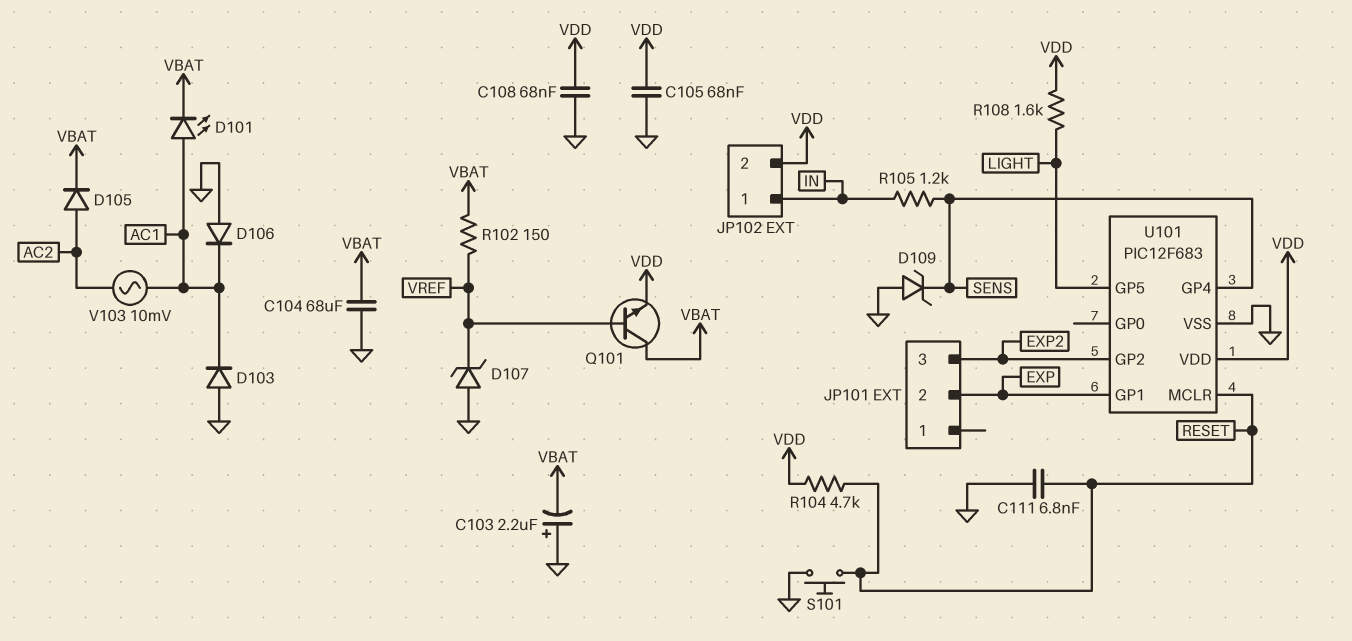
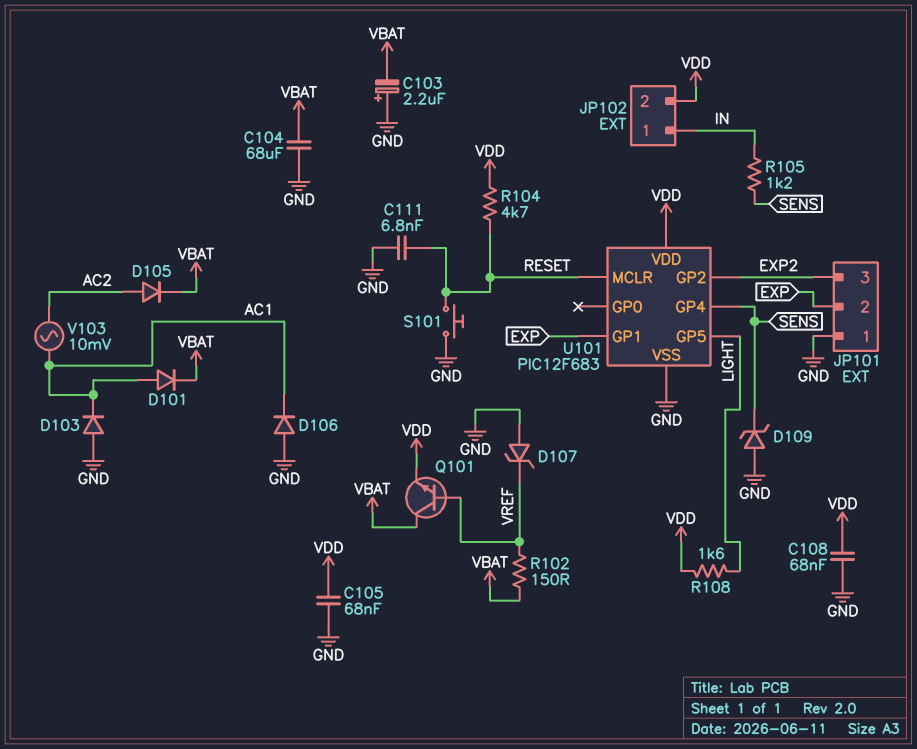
D101: LED (A AC1, K VBAT) -> diode (A AC1, K VBAT)
JP101 pin 1: none -> GND

